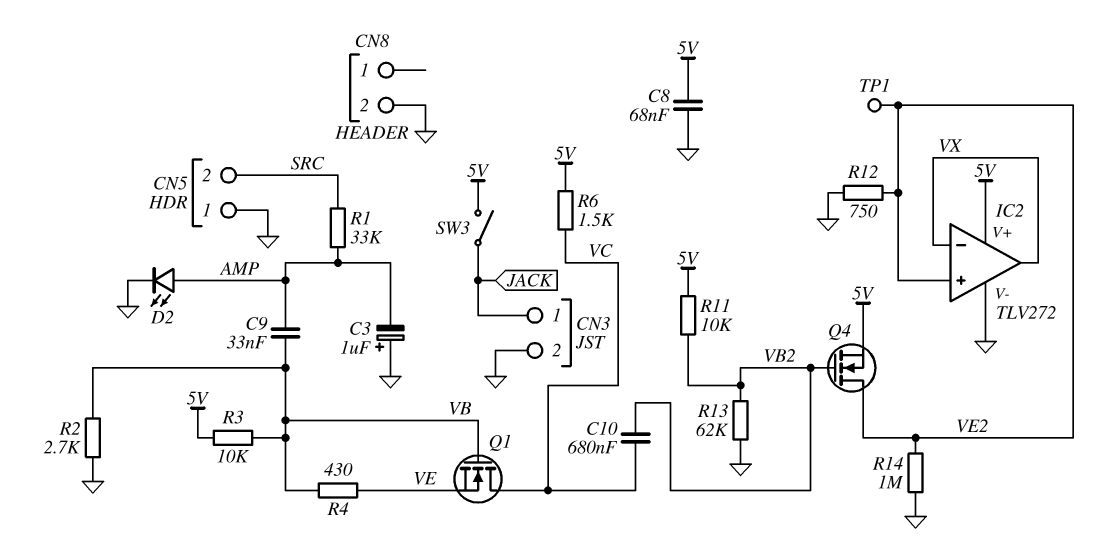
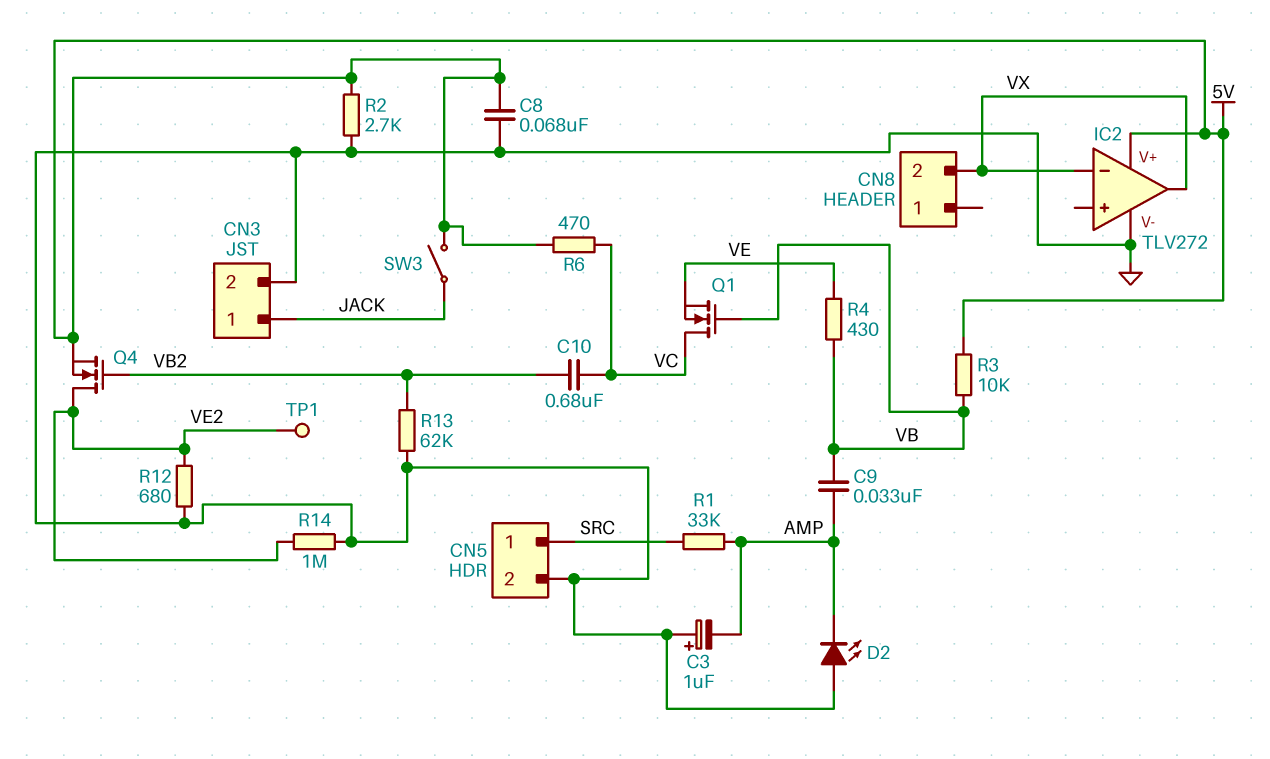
CN5 pin 1: GND -> SRC
CN5 pin 2: SRC -> GND
CN8 pin 2: GND -> VX
D2: LED (A AMP, K GND) -> LED (A GND, K AMP)
IC2 pin in+: VE2 -> none
R2: 2.7k (GND, VB) -> 2.7k (5V, GND)
R6: 1.5k (5V, VC) -> 470 (5V, VC)
R11: 10k (5V, VB2) -> none
R12: 750 (GND, VE2) -> 680 (GND, VE2)

